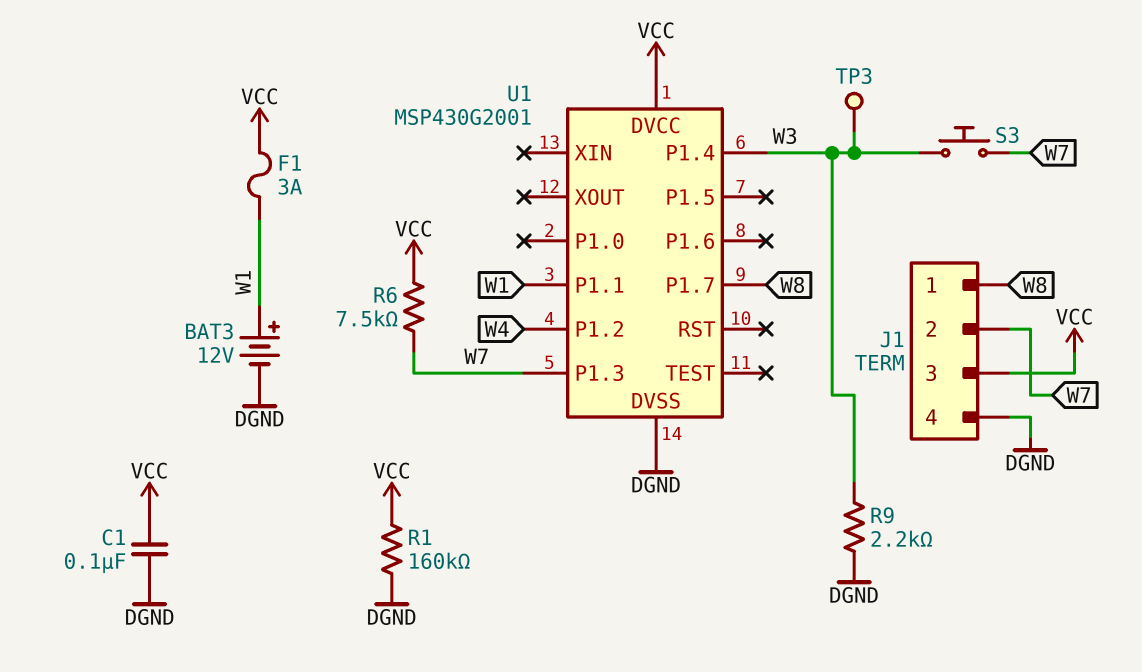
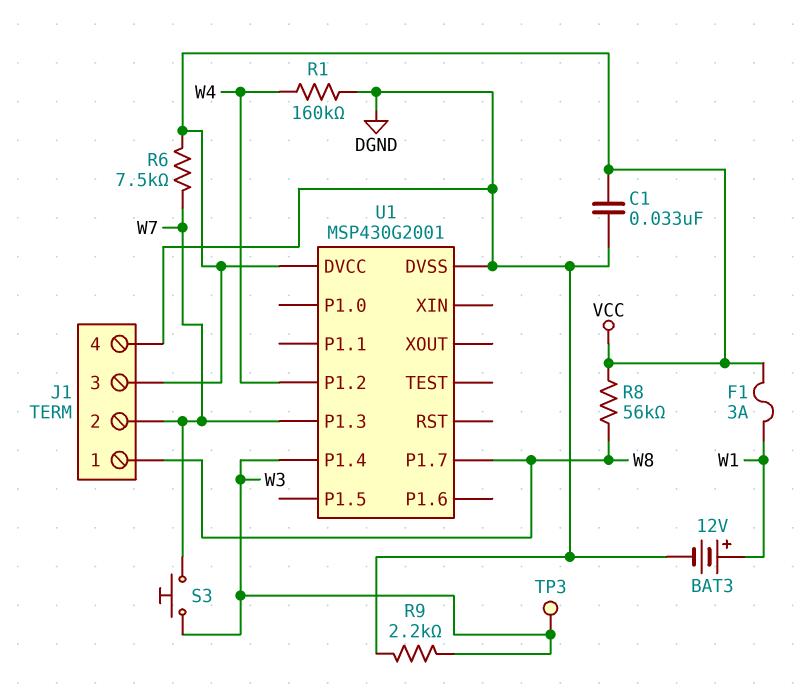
C1: 100nF (DGND, VCC) -> 33nF (DGND, VCC)
R1: 160k (DGND, VCC) -> 160k (DGND, W4)
R8: none -> 56k (VCC, W8)
U1 pin P1.1: W1 -> none

